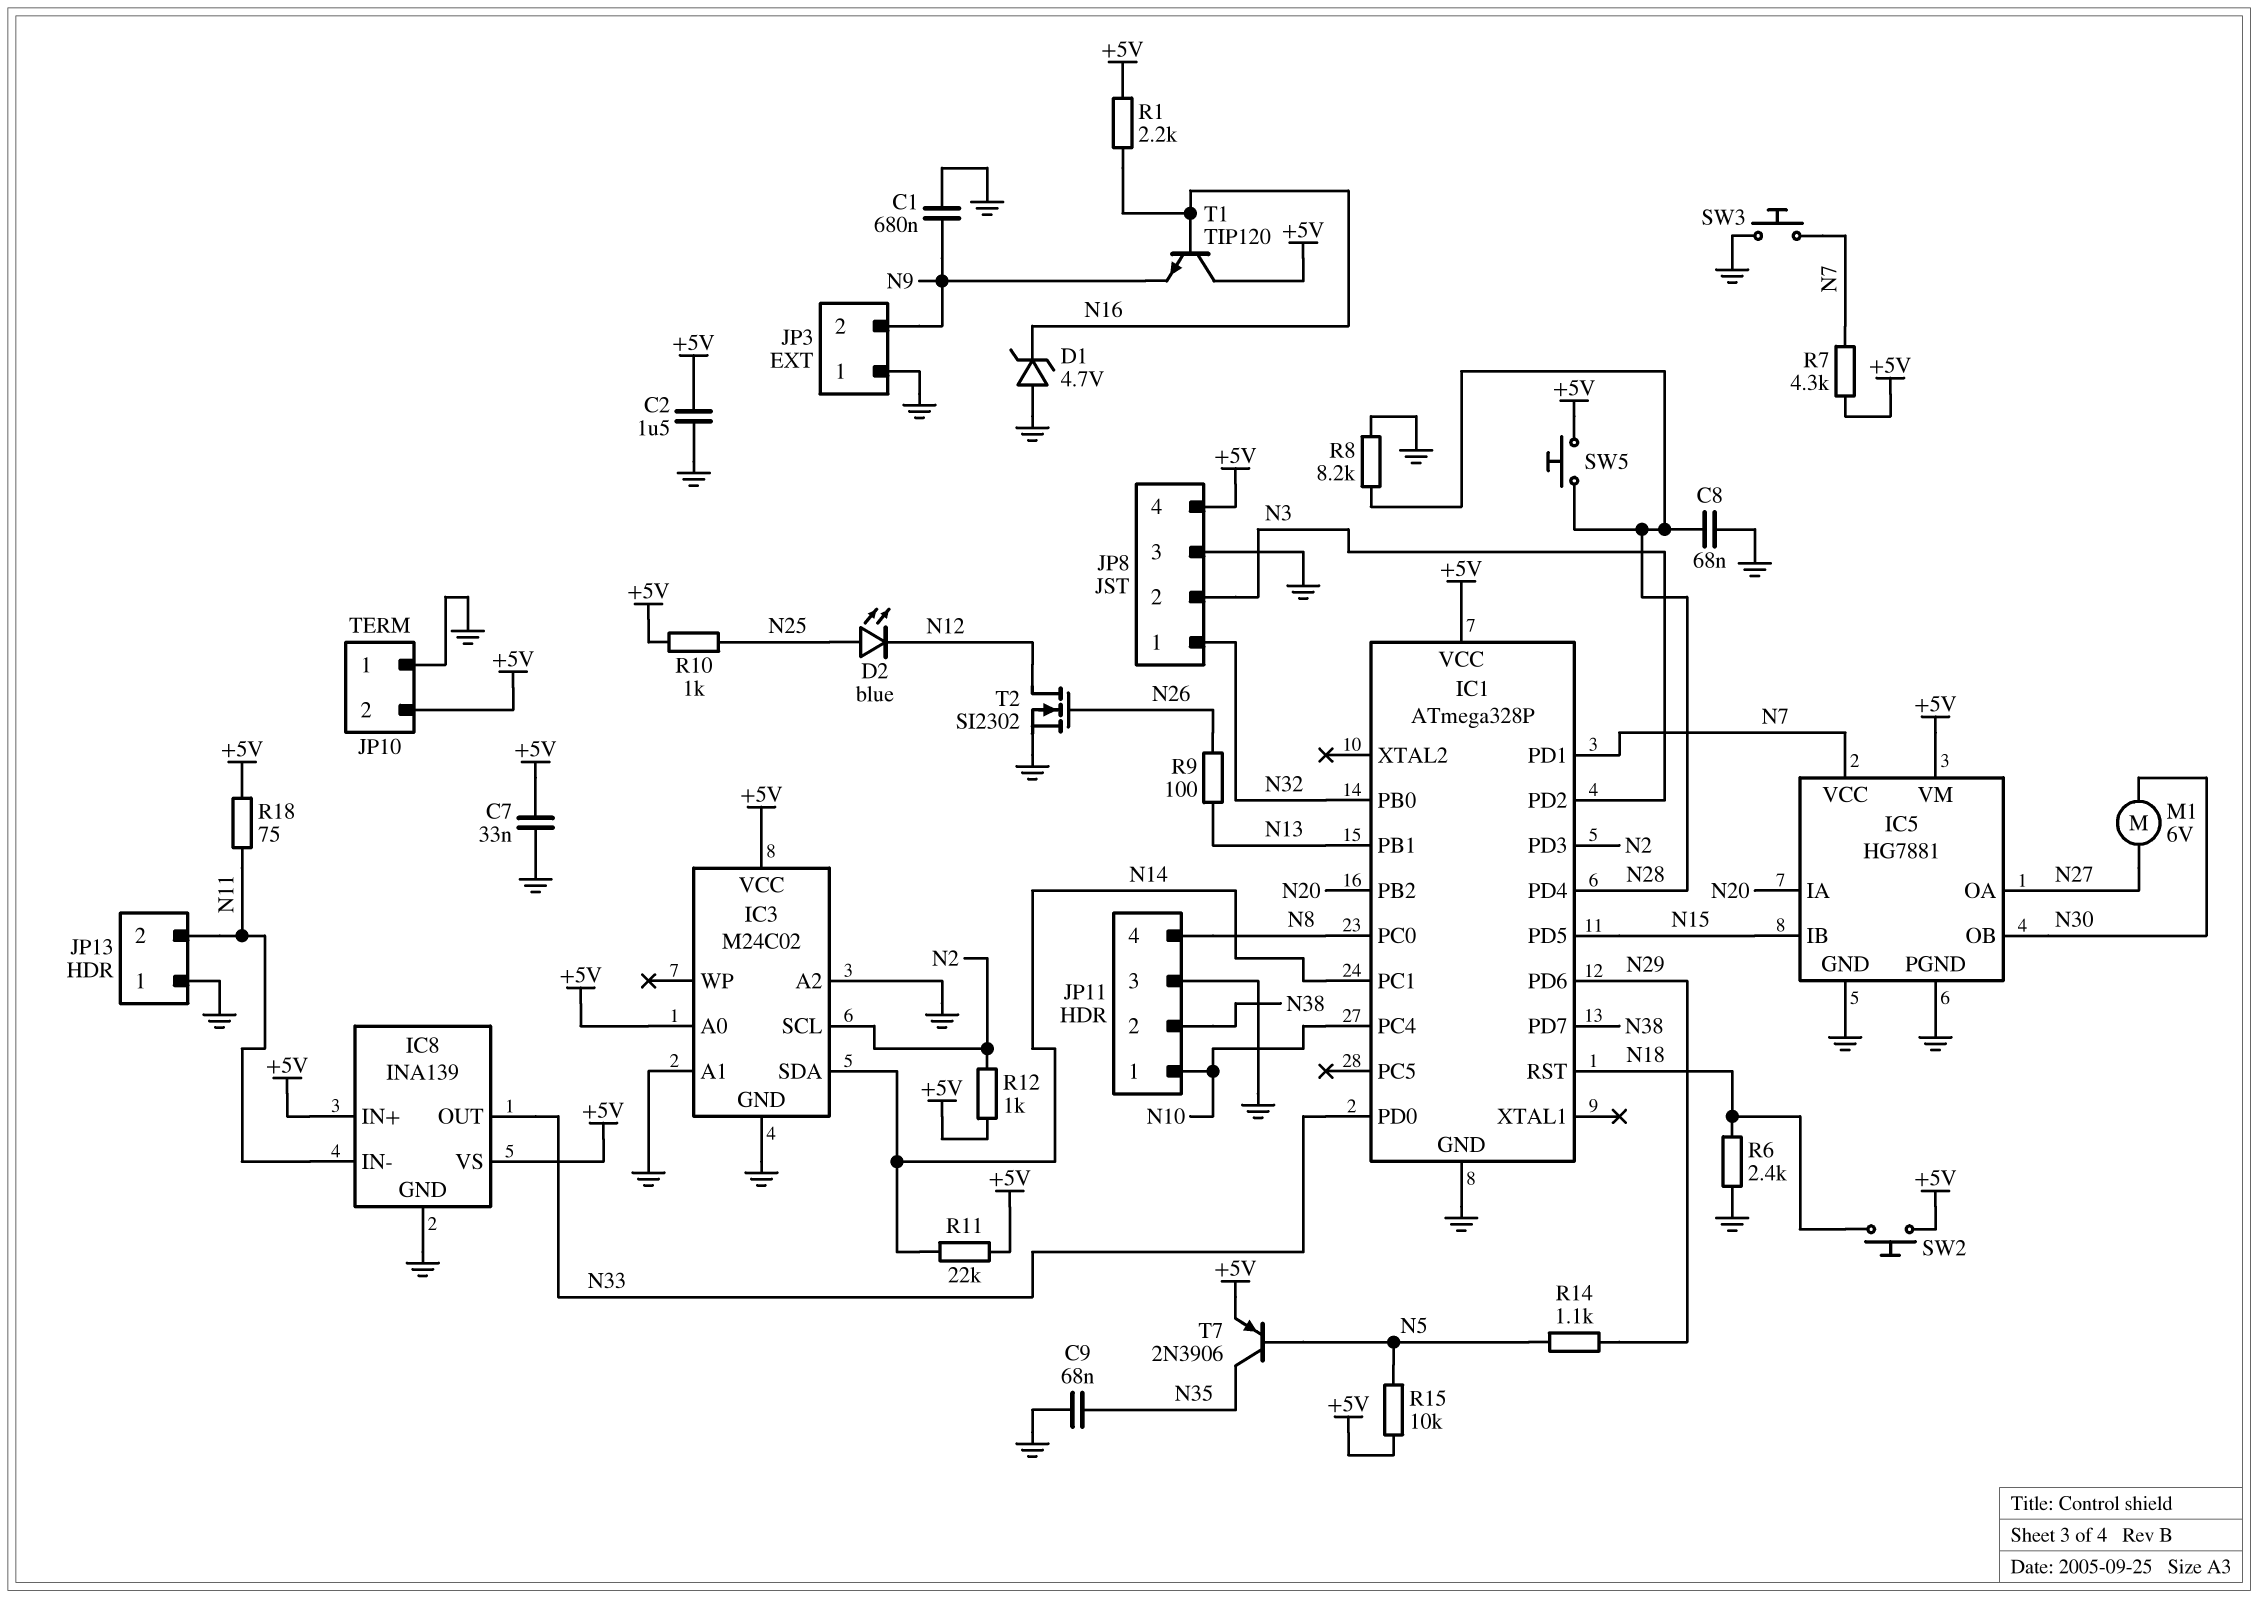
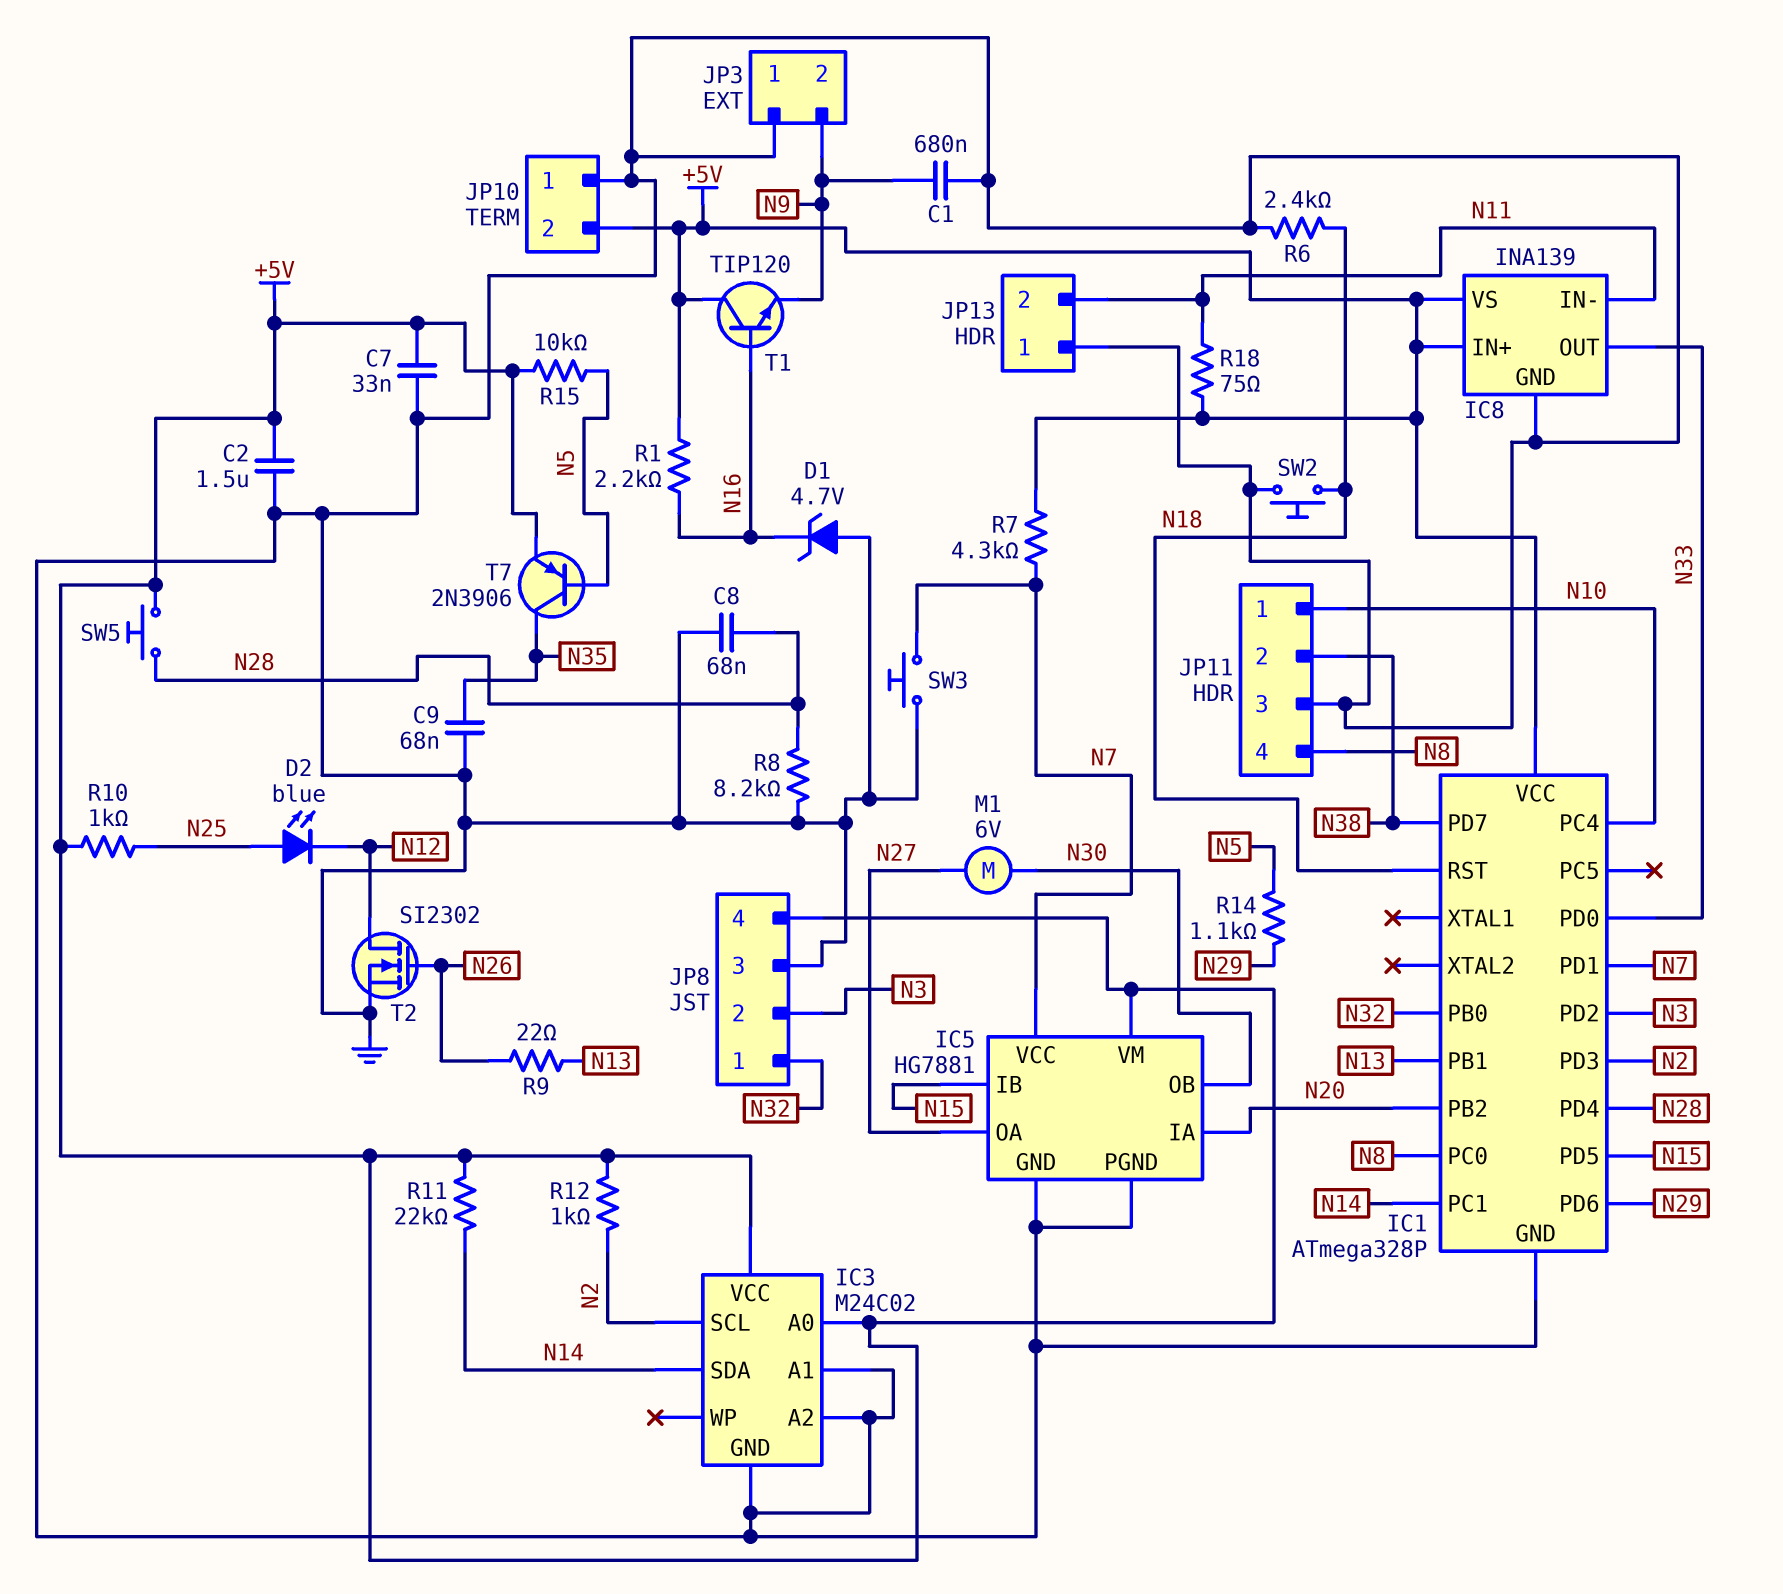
R9: 100 (N13, N26) -> 22 (N13, N26)
SW2: button (+5V, N18) -> button (GND, N18)

